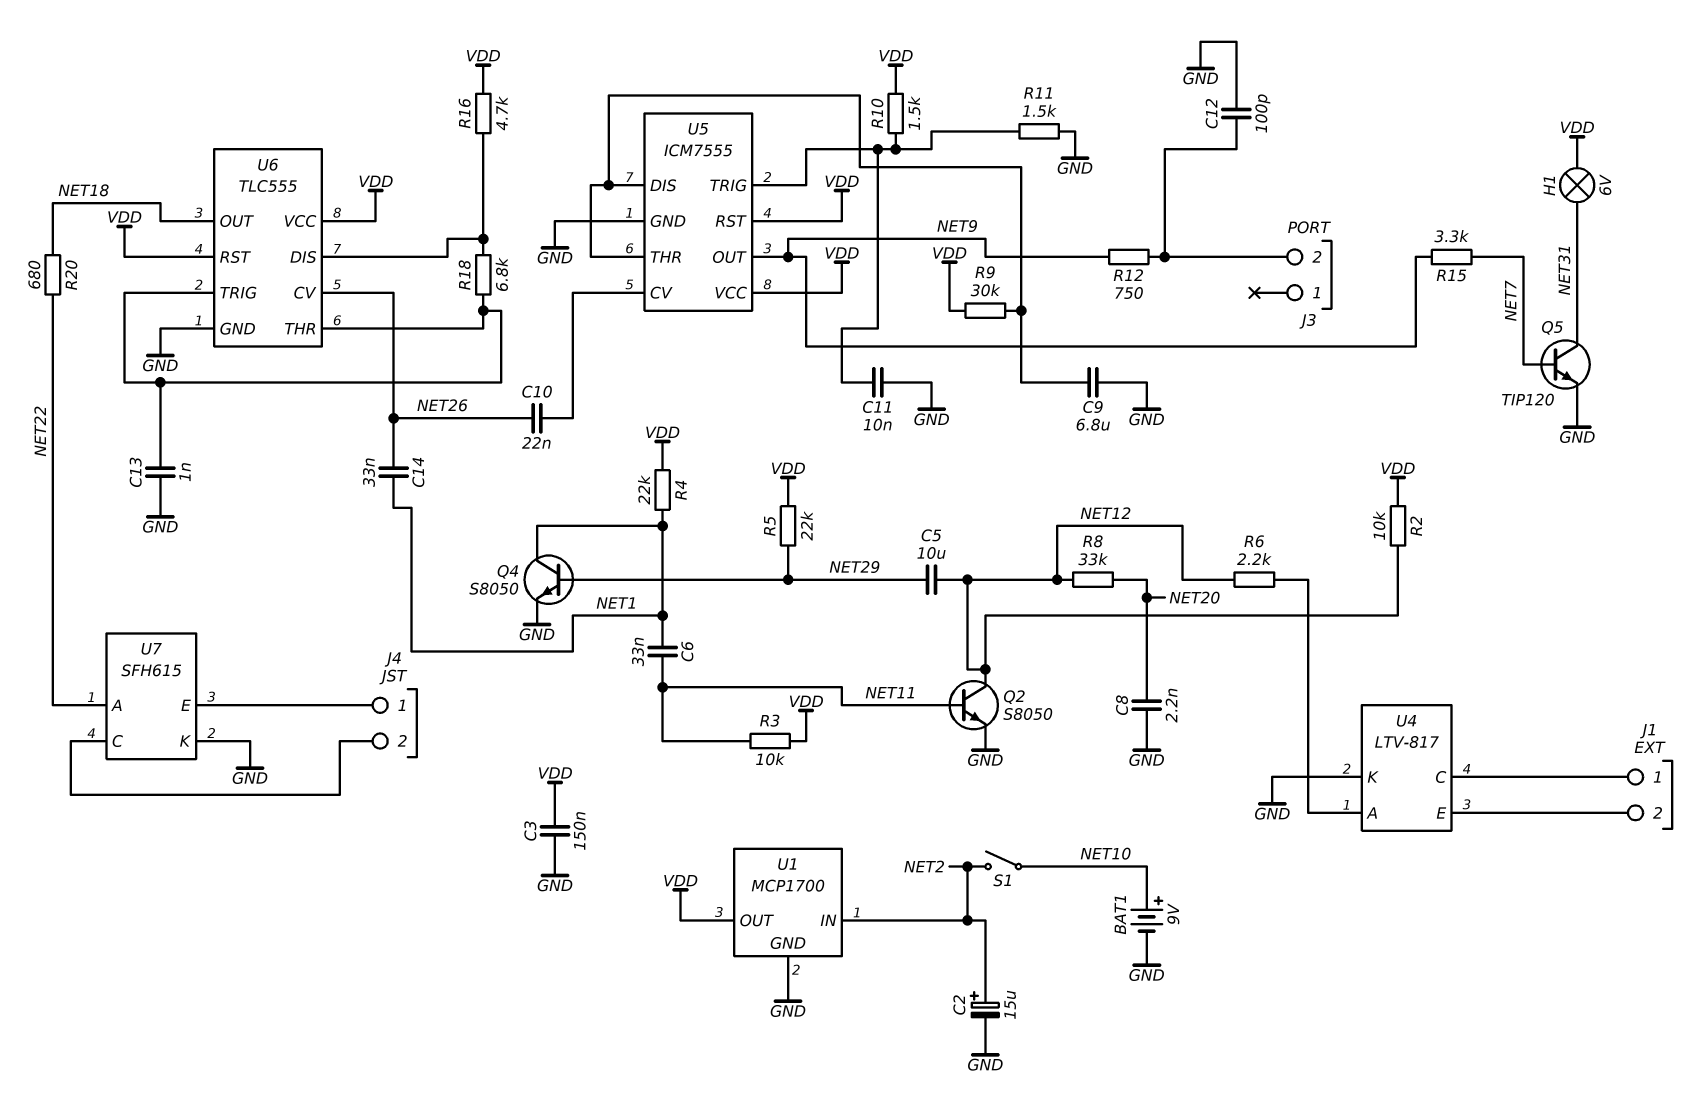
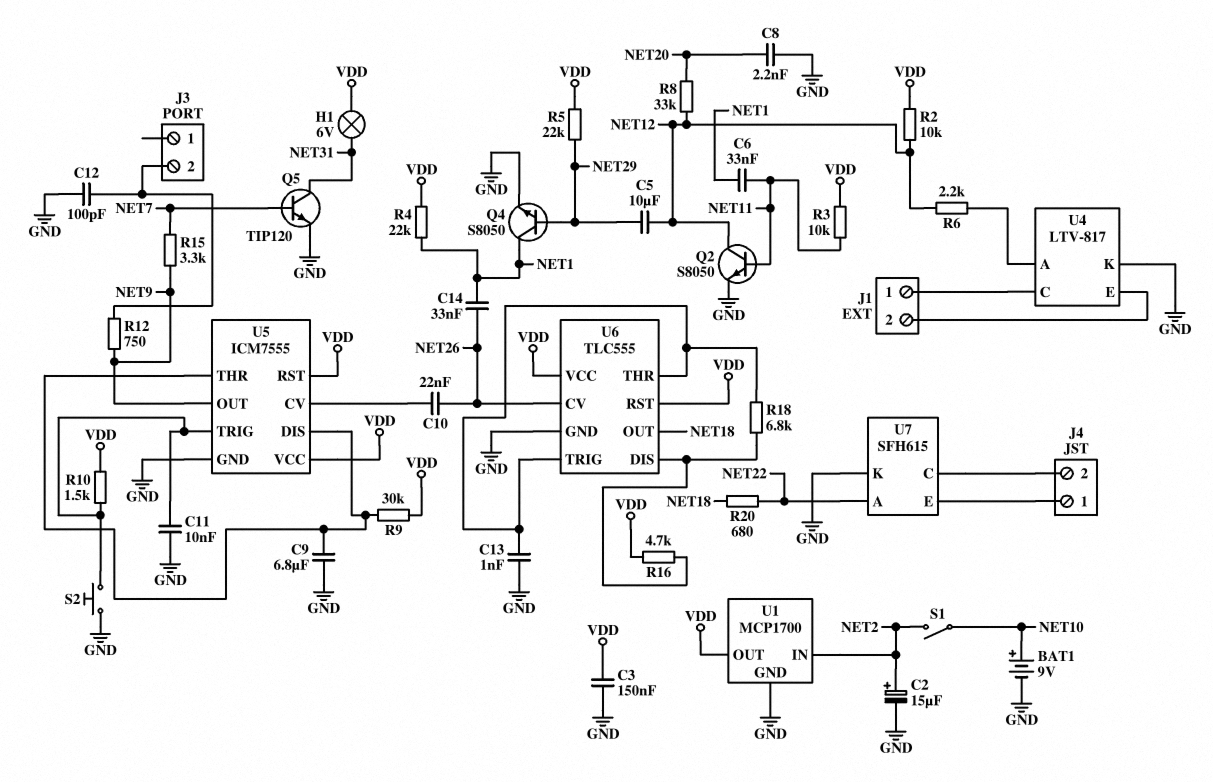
R11: 1.5k (GND, U5/TRIG) -> none
S2: none -> button (GND, U5/TRIG)

